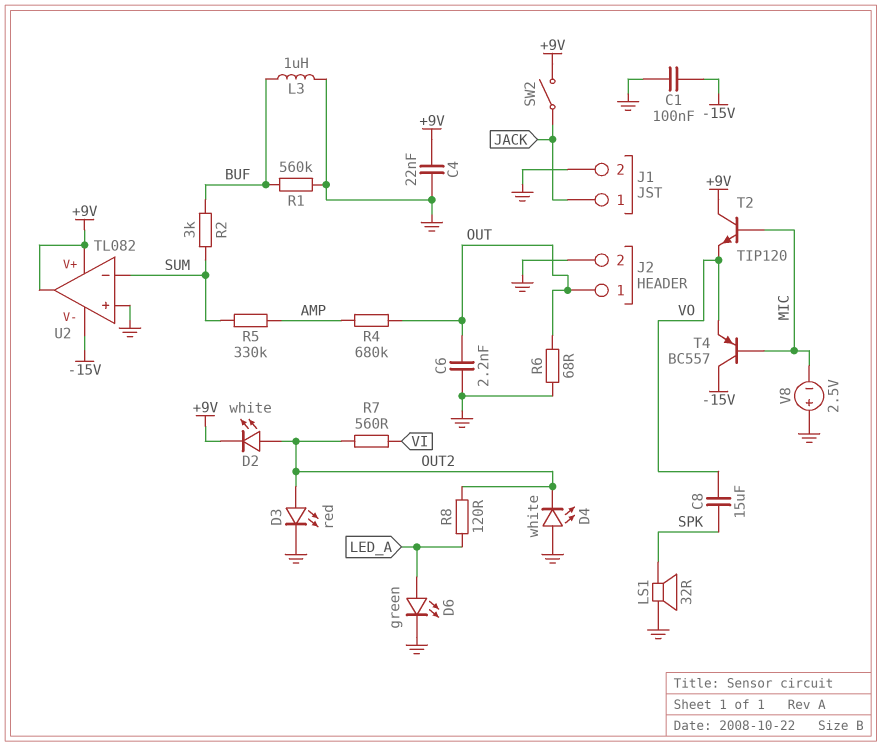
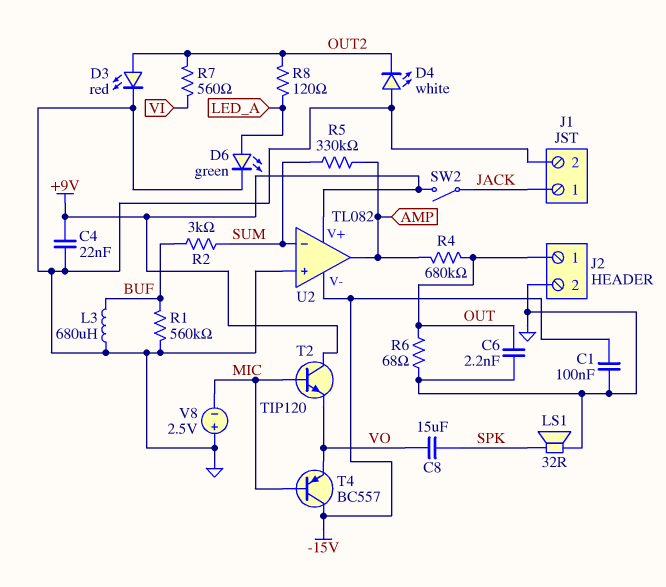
D2: LED white (A OUT2, K +9V) -> none
L3: 1uH (BUF, GND) -> 680uH (BUF, GND)
U2 pin out: +9V -> AMP

